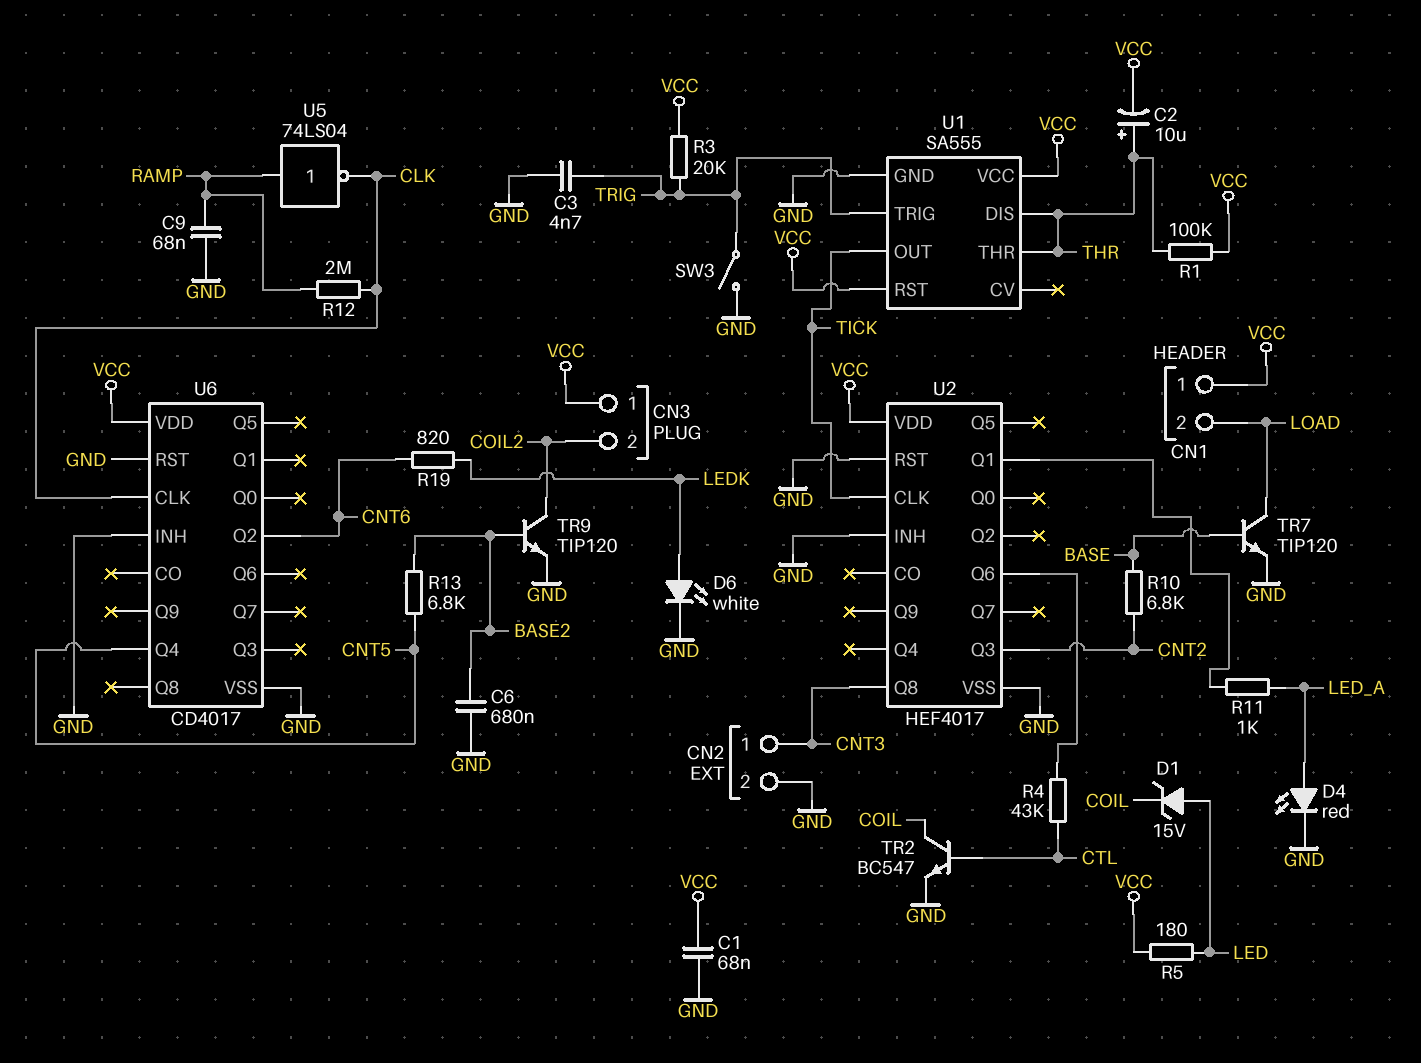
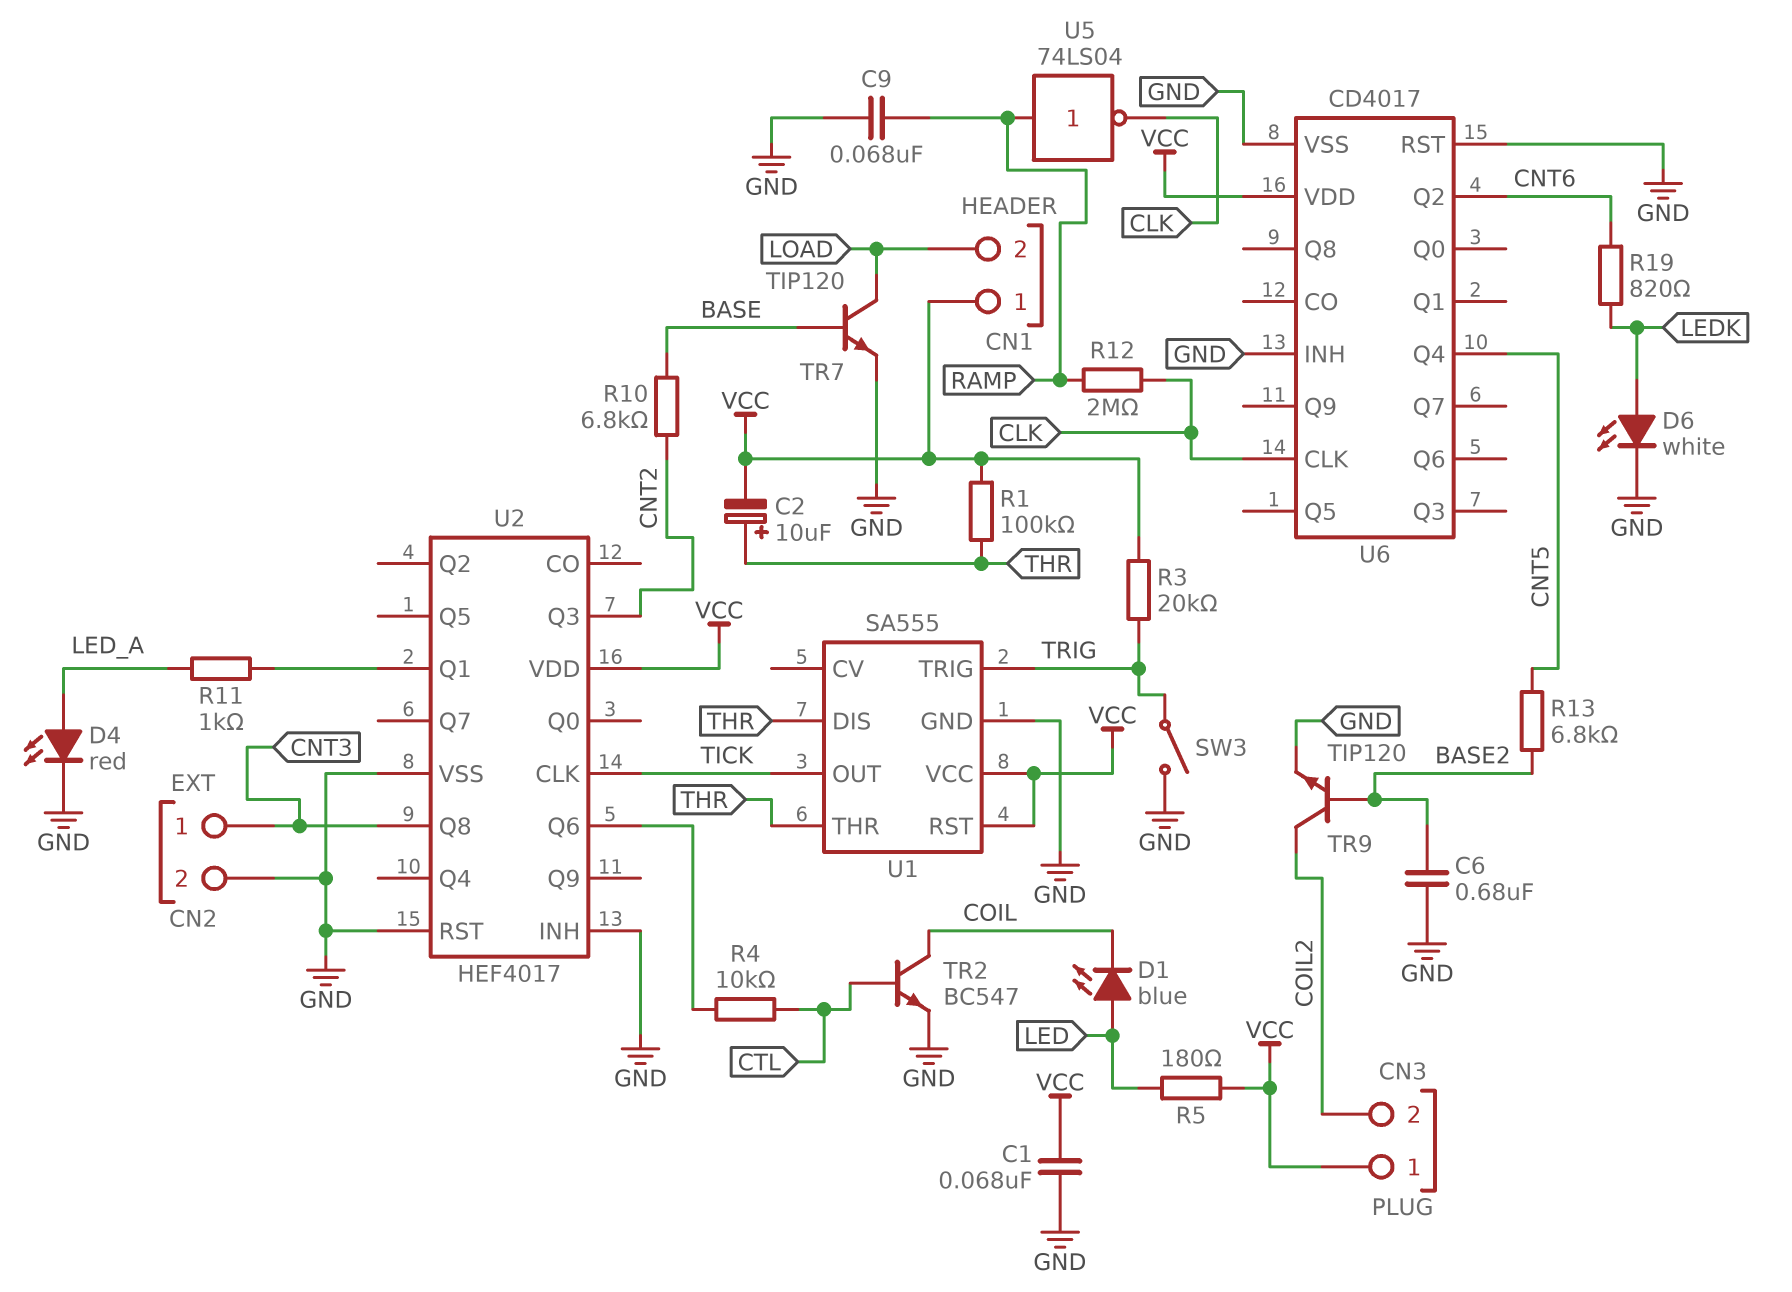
C3: 4.7nF (GND, TRIG) -> none
D1: zener 15V (A LED, K COIL) -> LED blue (A LED, K COIL)
R4: 43k (CTL, U2/Q6) -> 10k (CTL, U2/Q6)

